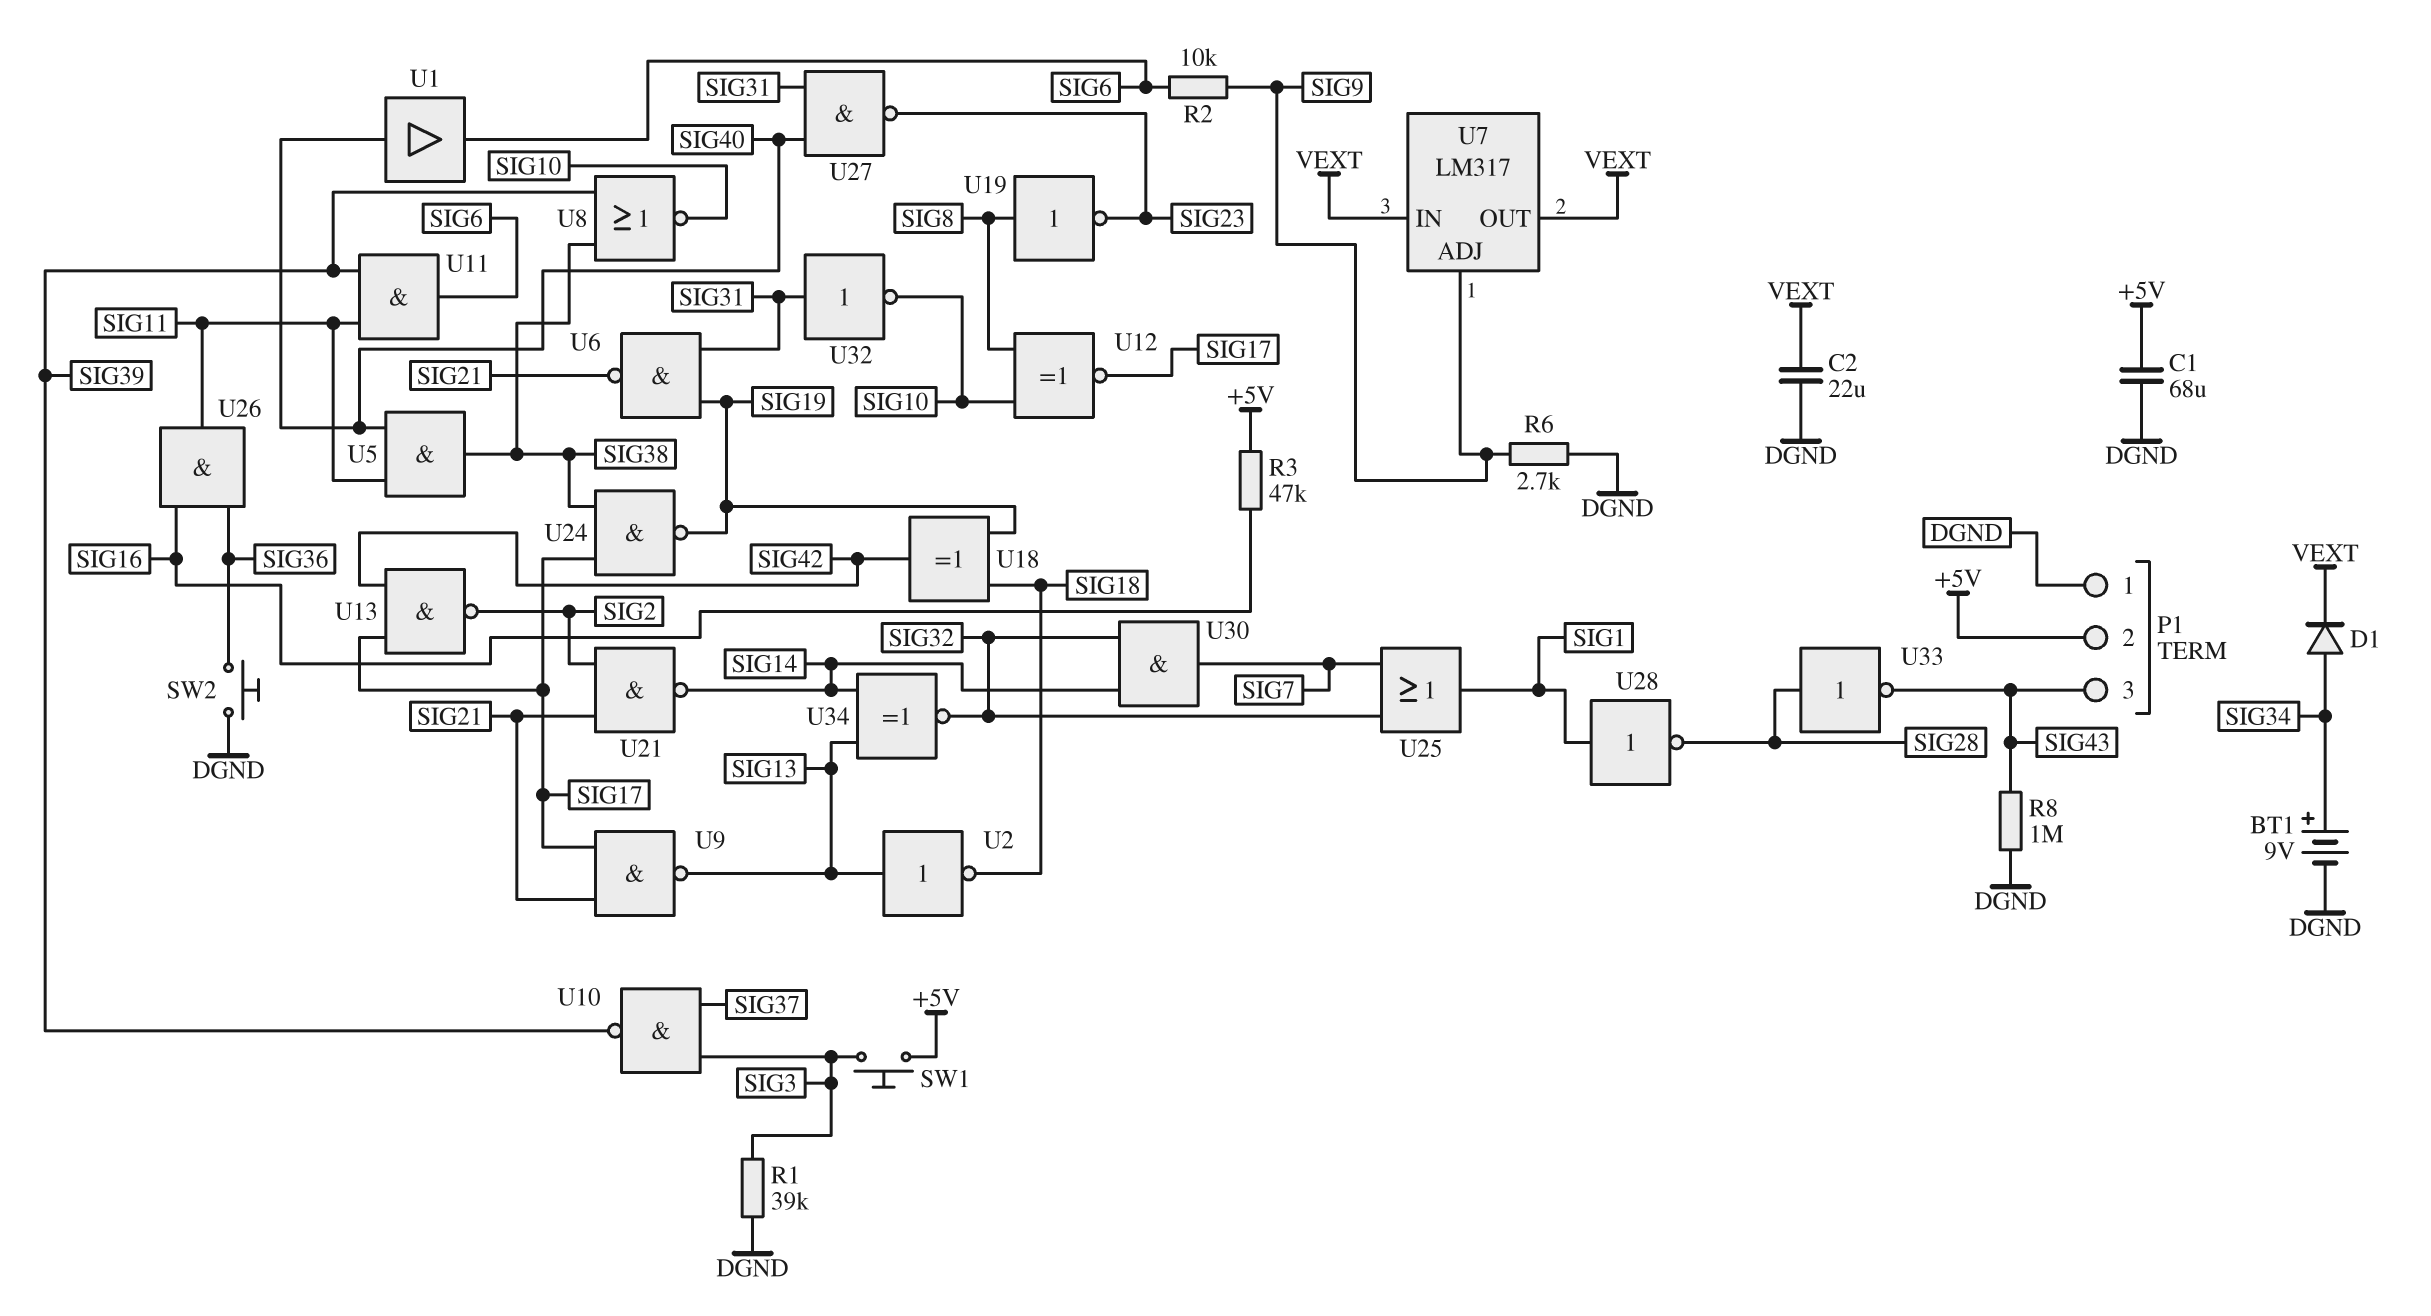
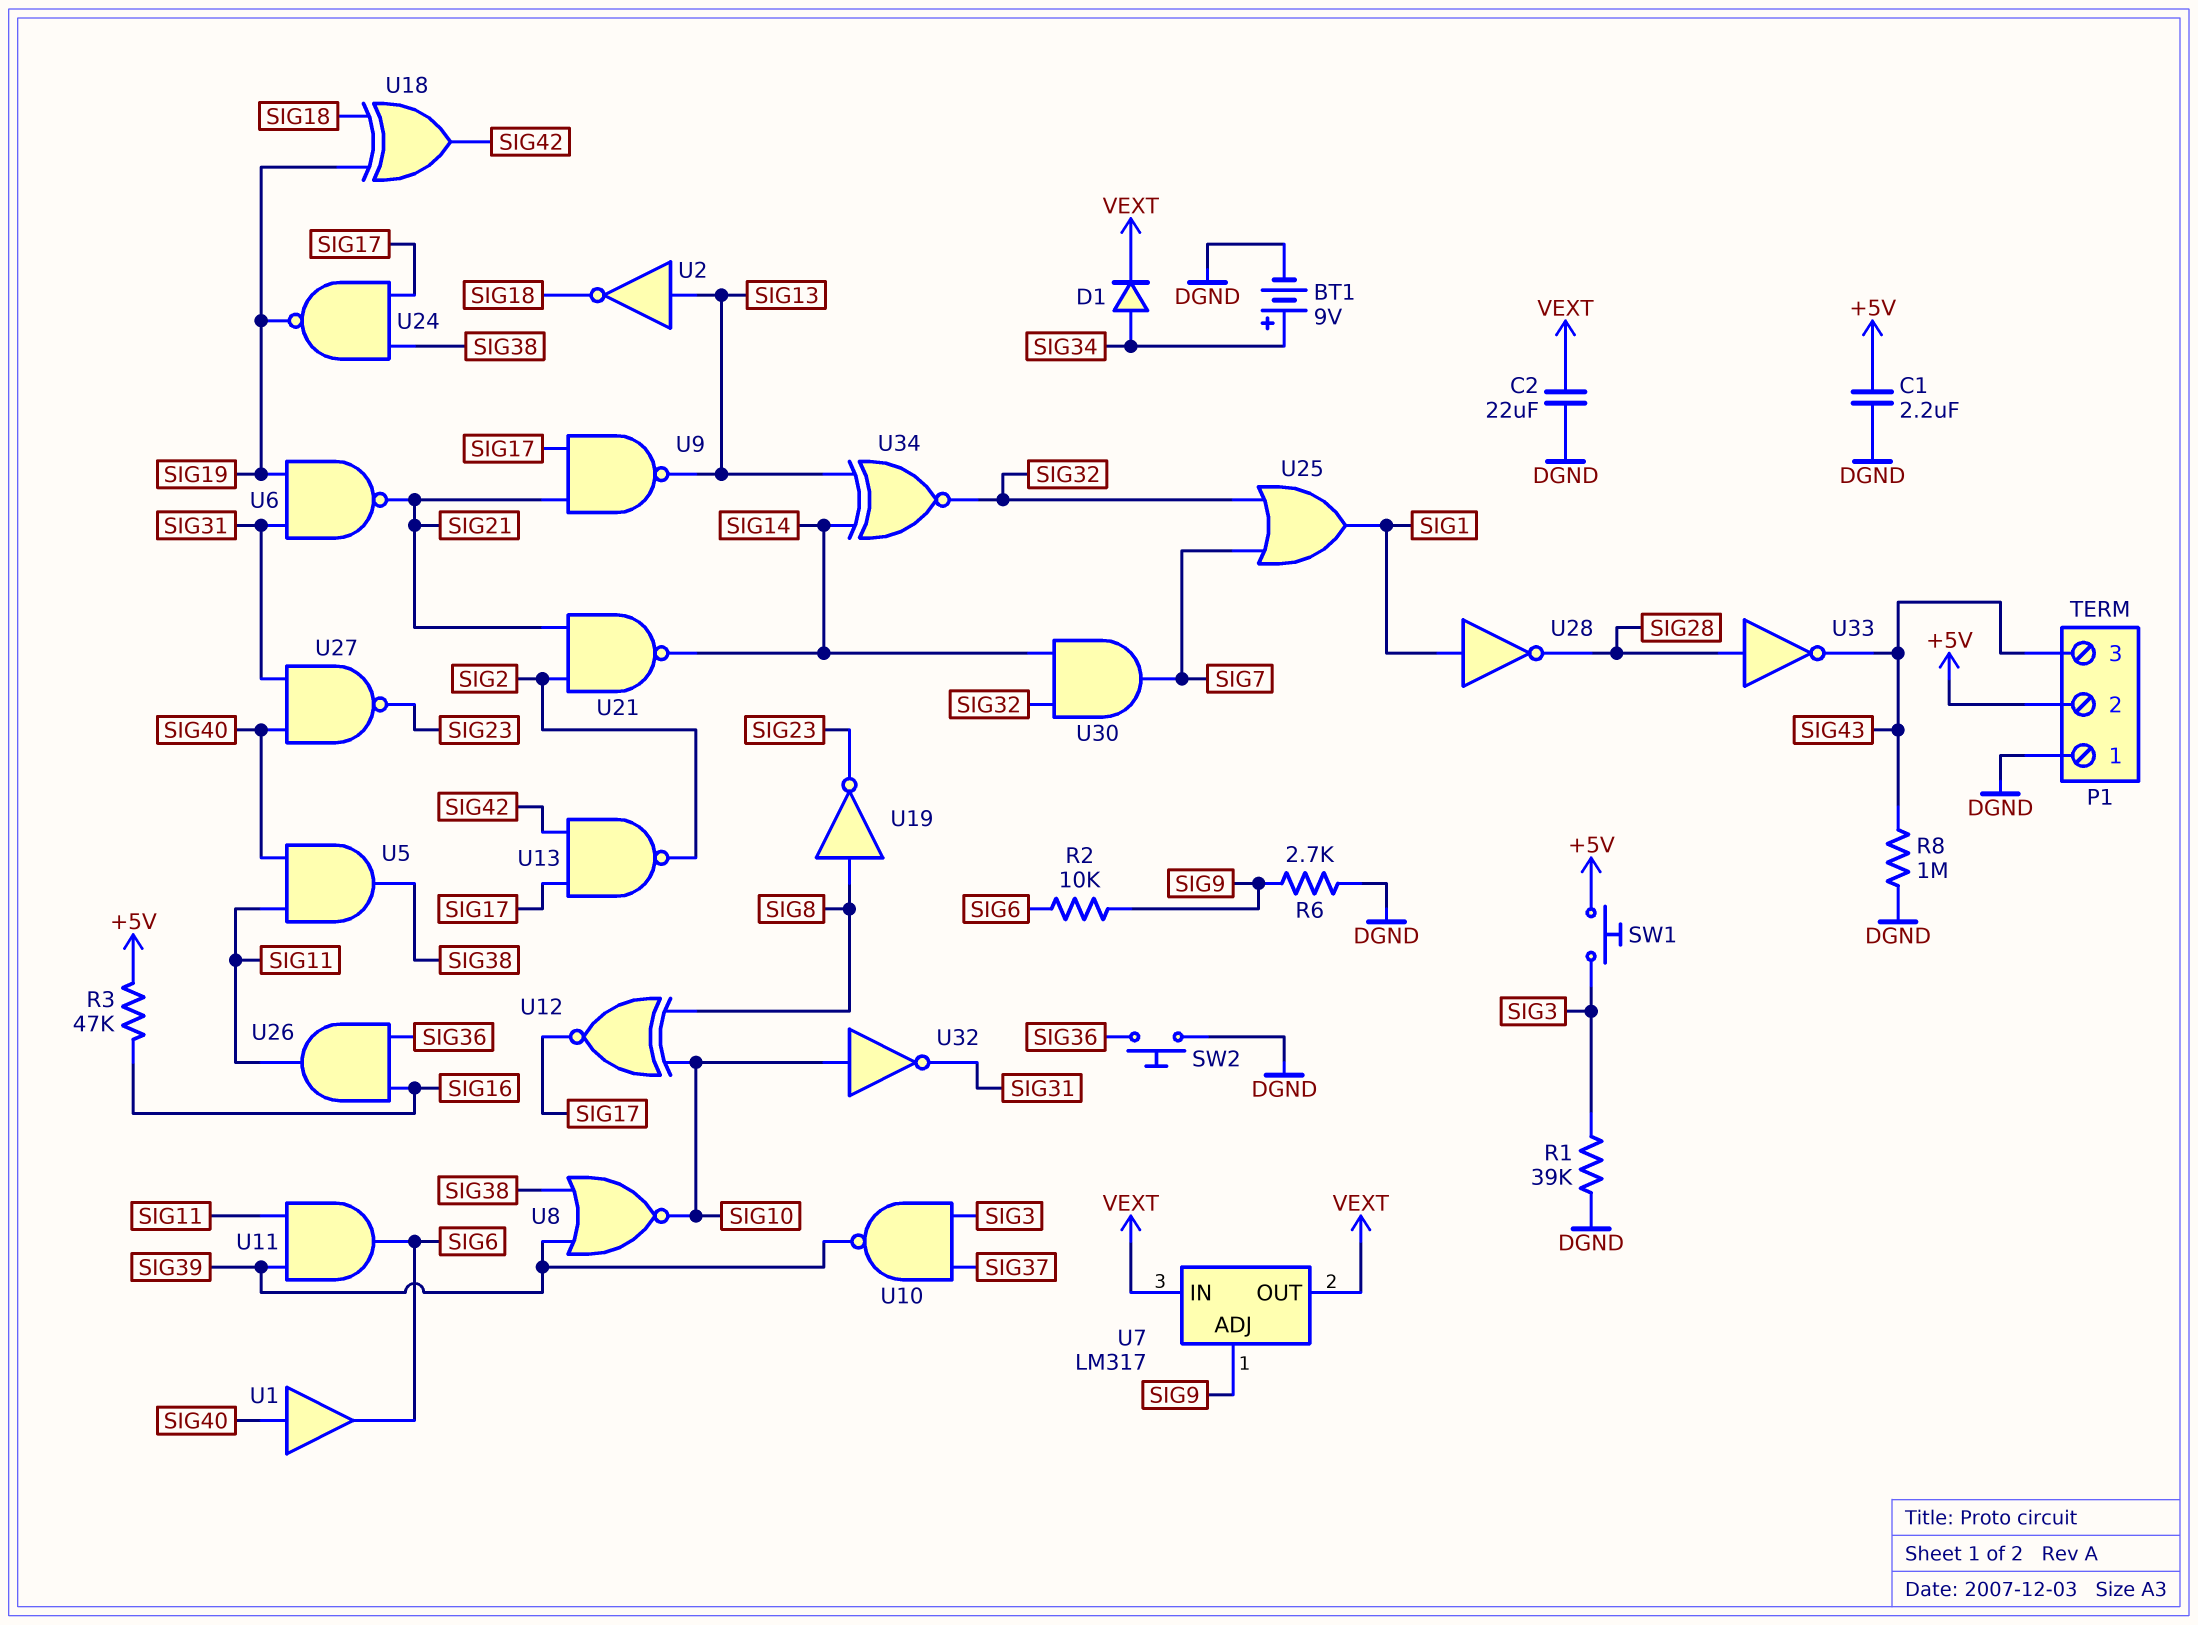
C1: 68uF (+5V, DGND) -> 2.2uF (+5V, DGND)
U32: NOT (in SIG31, out SIG10) -> NOT (in SIG10, out SIG31)

